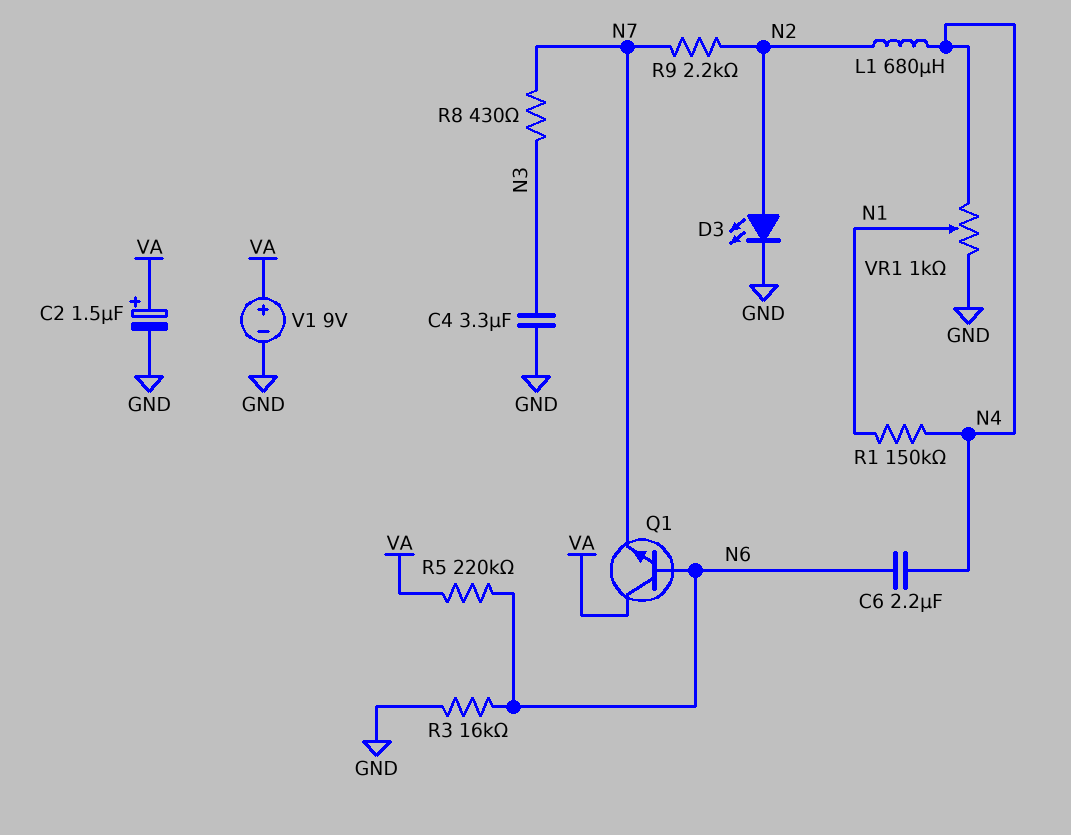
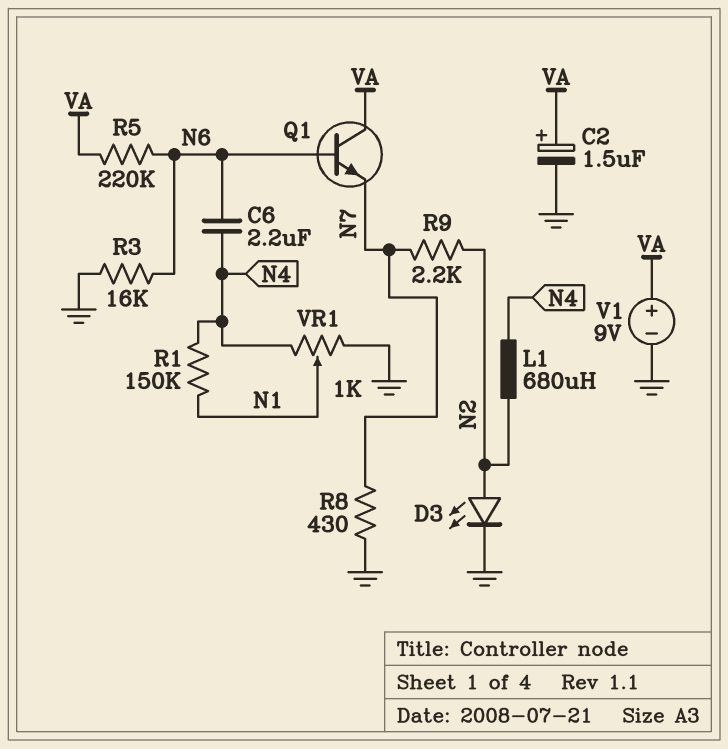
C4: 3.3uF (GND, N3) -> none
R8: 430 (N3, N7) -> 430 (GND, N7)

